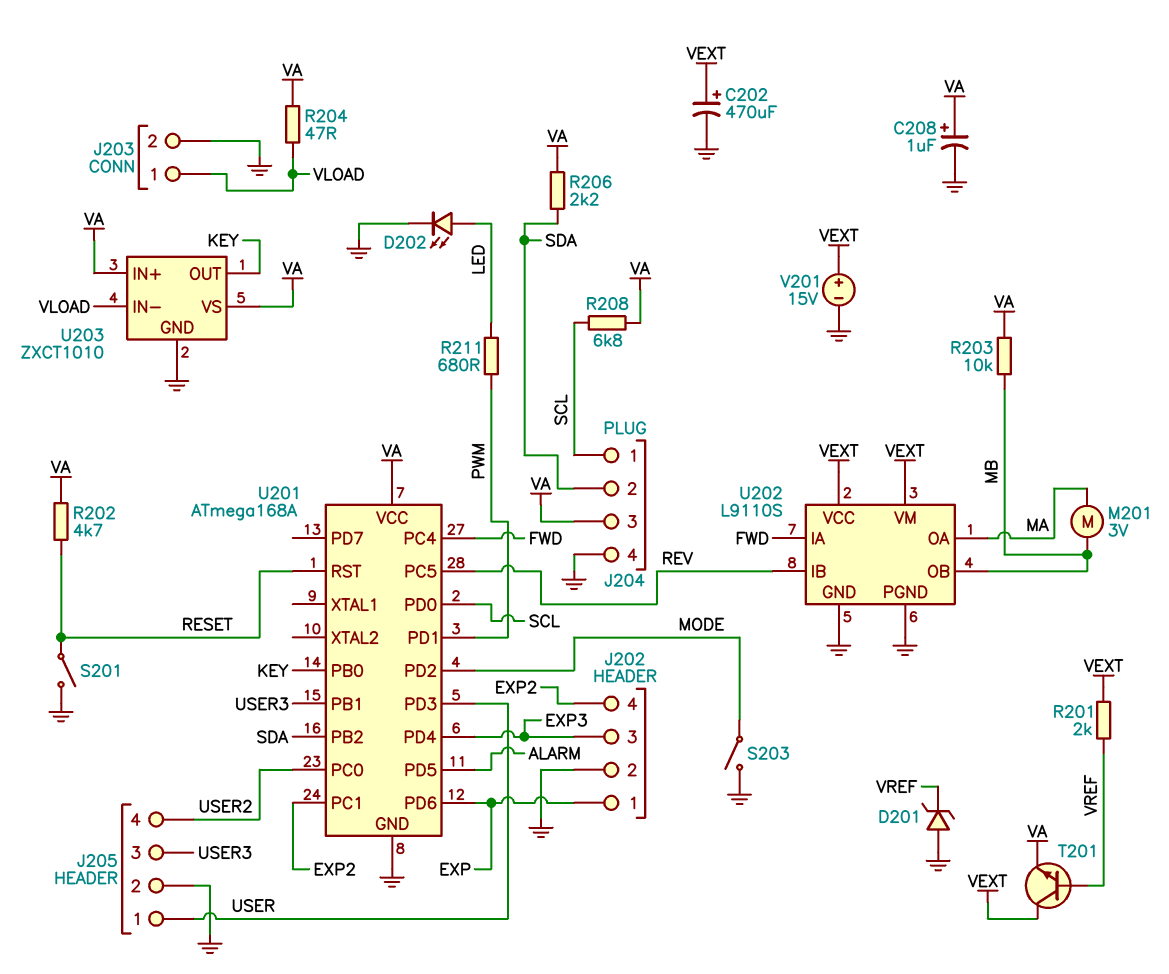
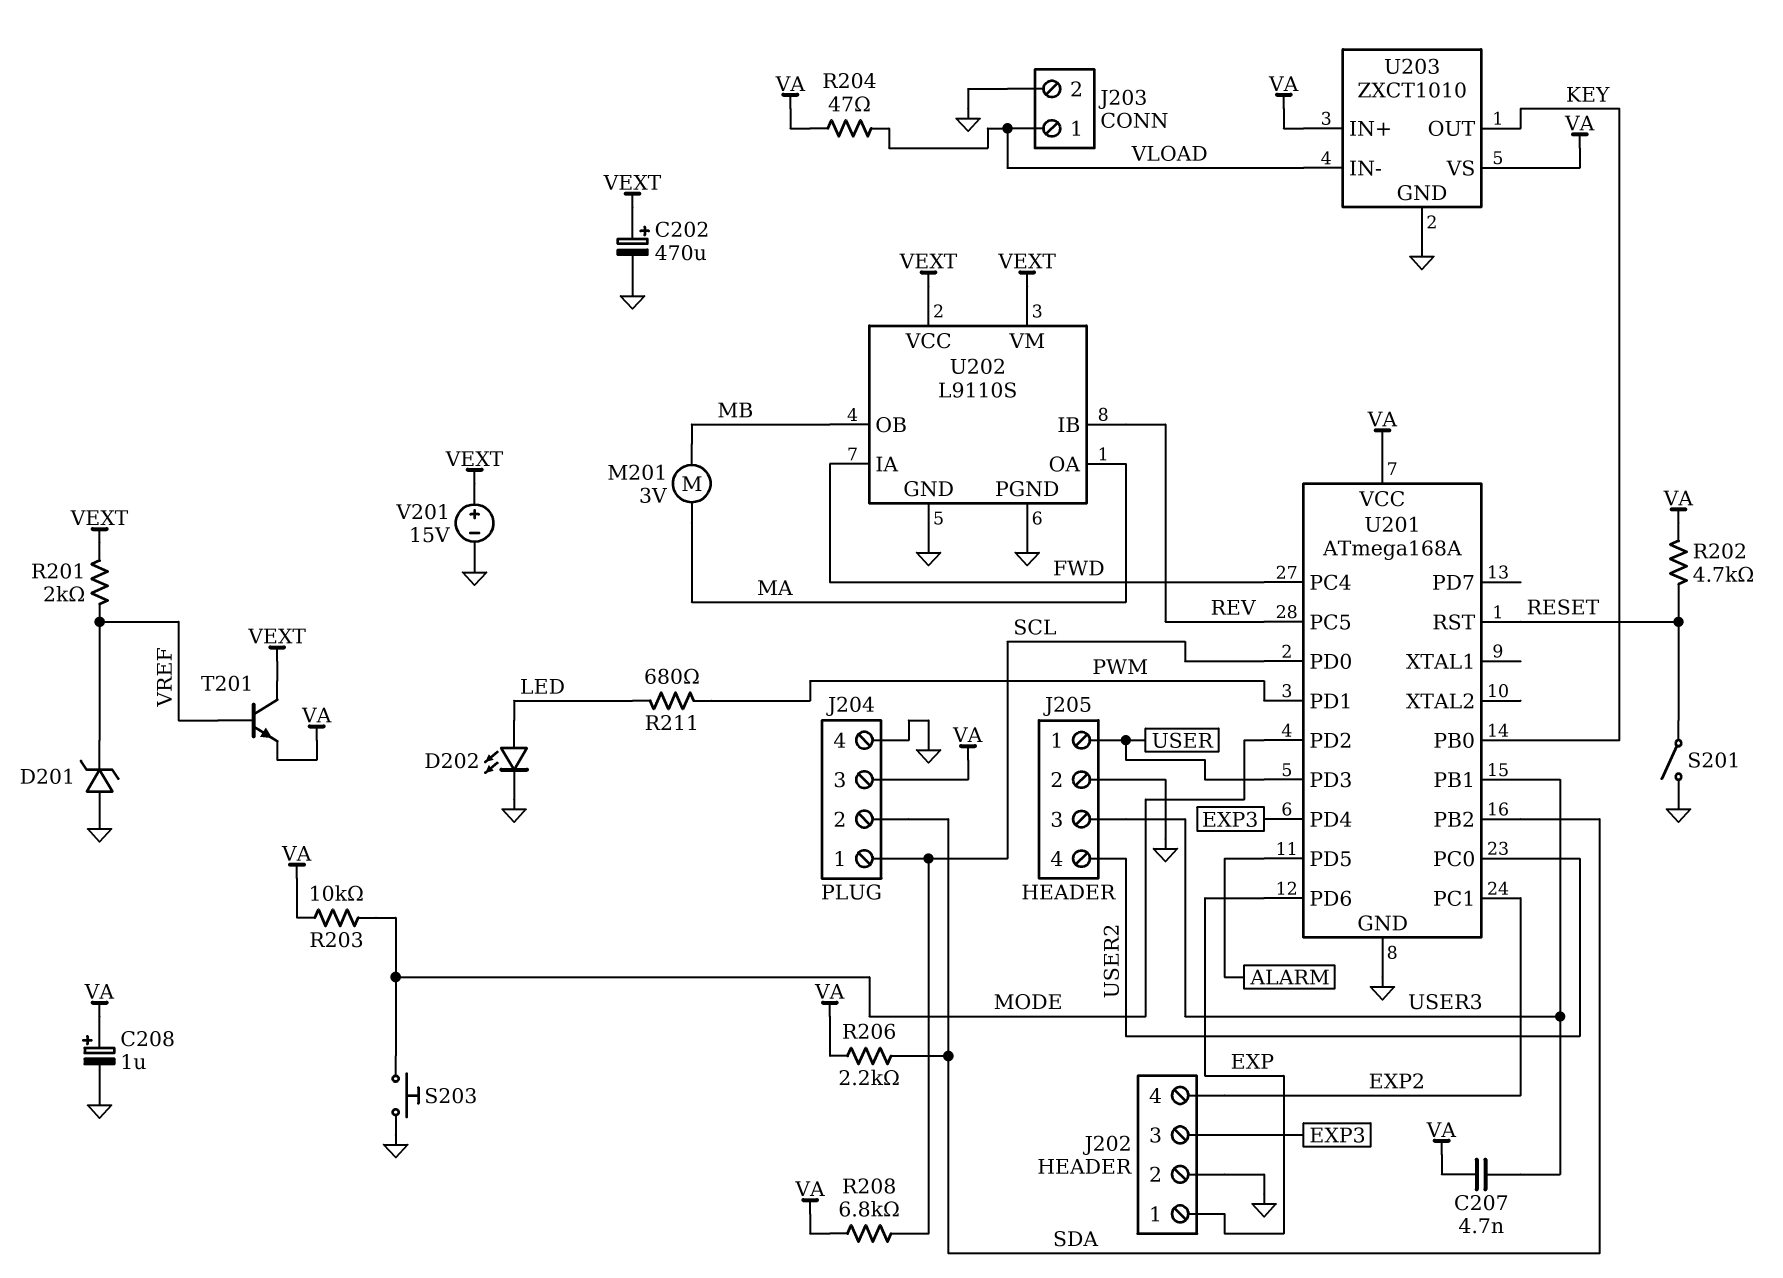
C207: none -> 4.7nF (USER3, VA)
R203: 10k (MB, VA) -> 10k (MODE, VA)
S203: switch (GND, MODE) -> button (GND, MODE)

